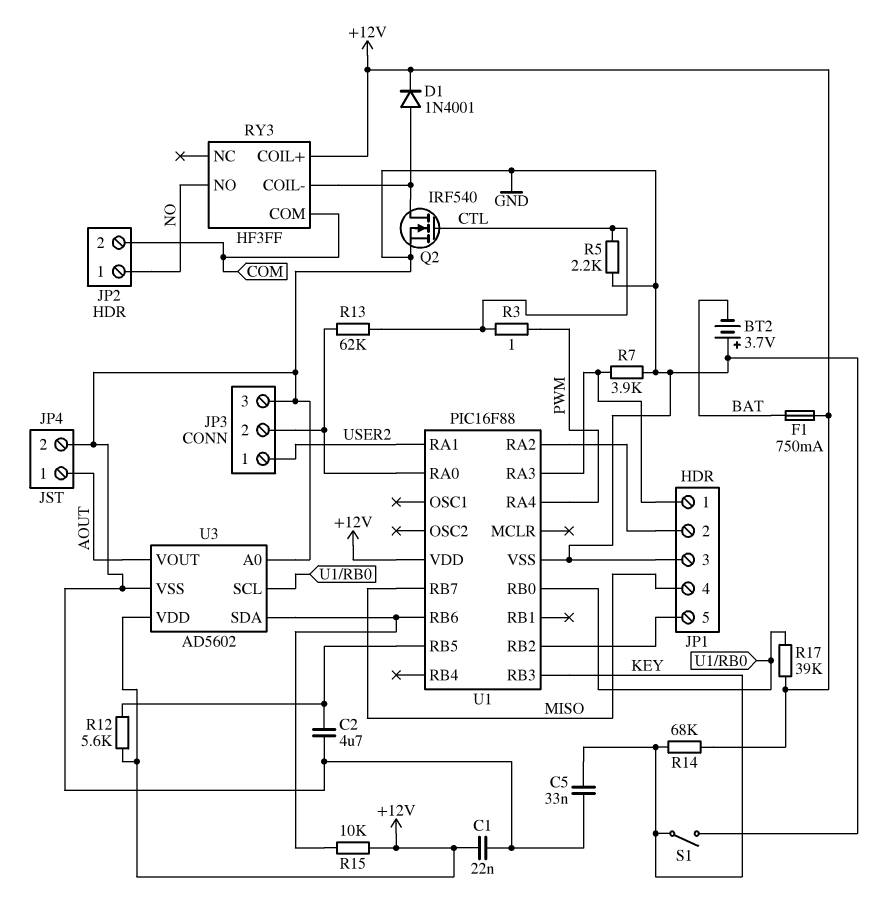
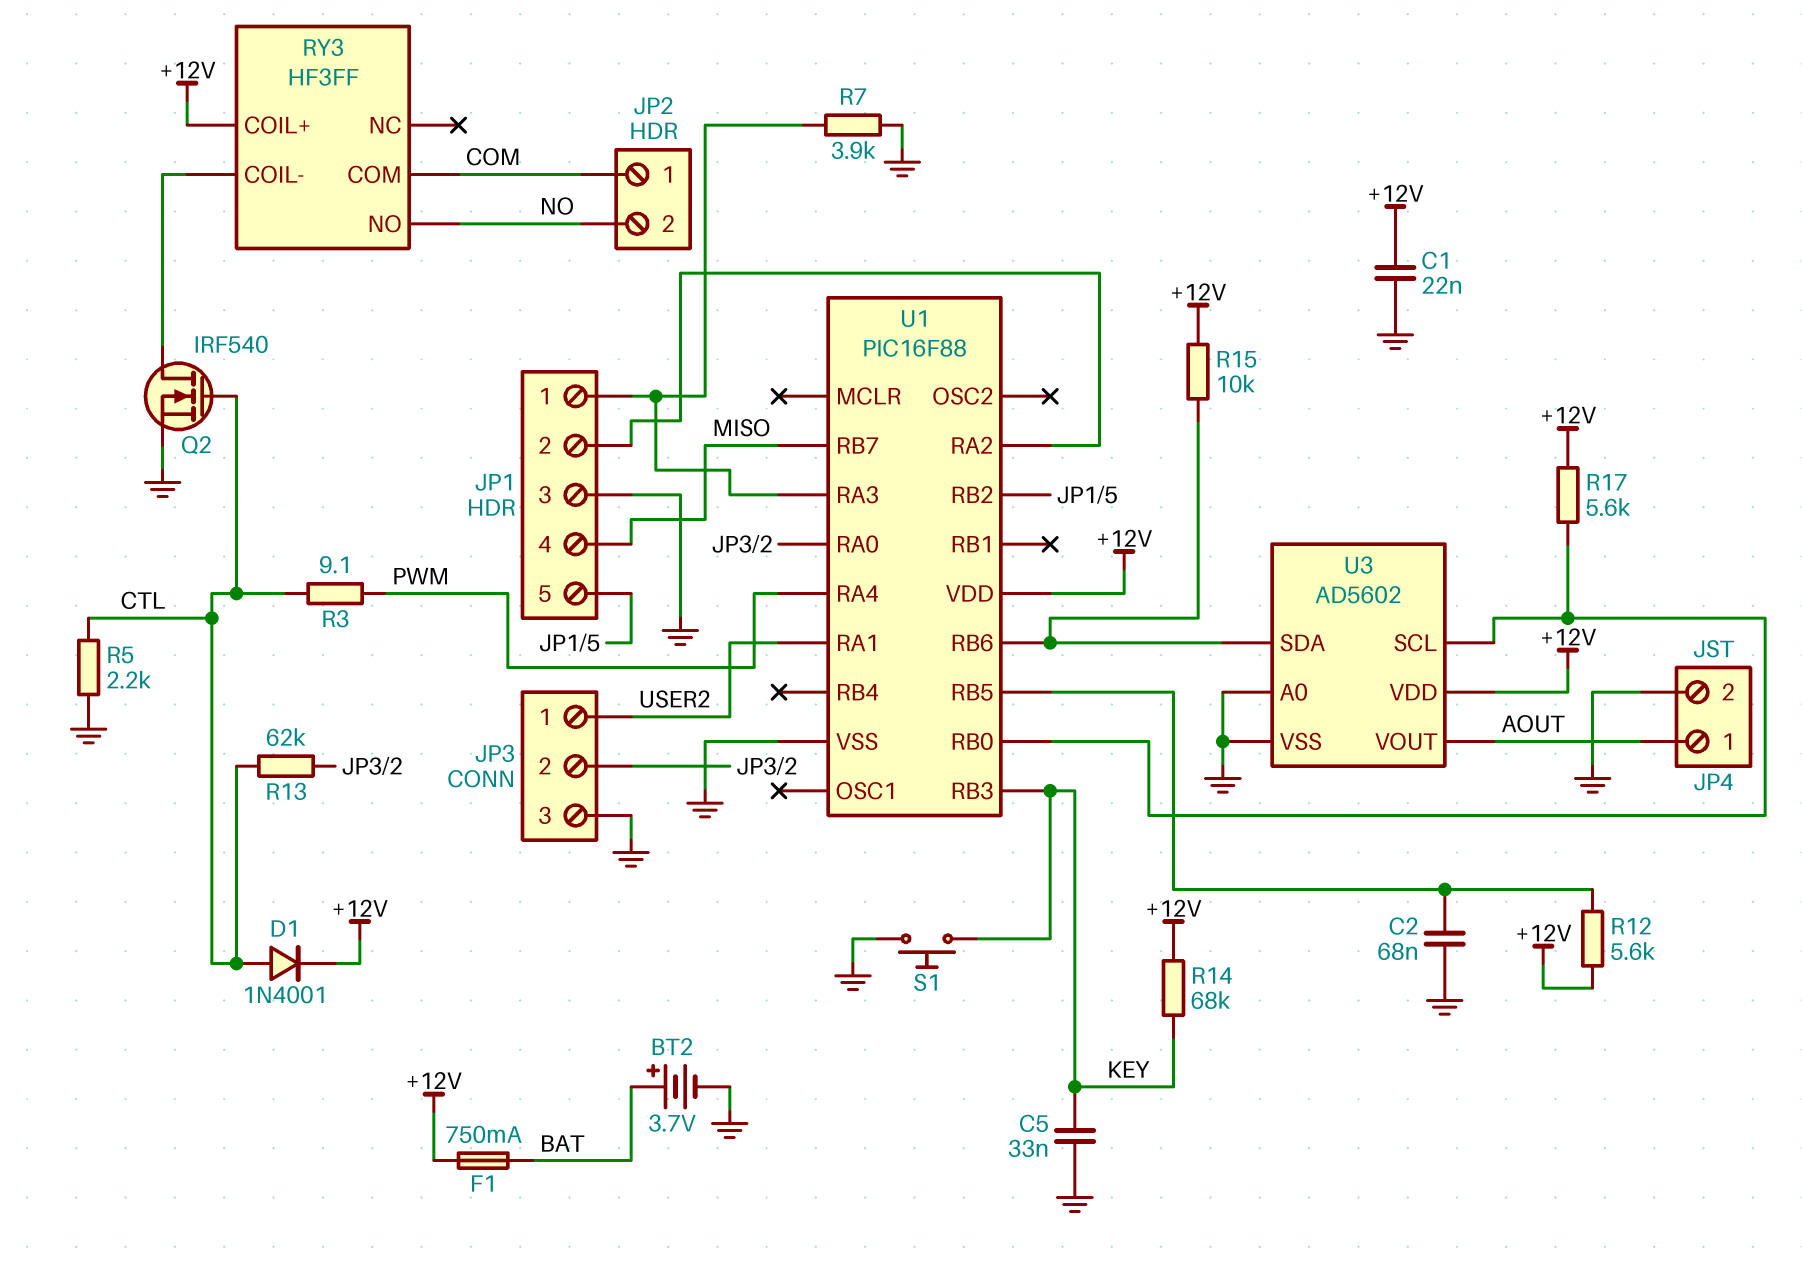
BT2: 3.7V (plus GND, minus BAT) -> 3.7V (plus BAT, minus GND)
C2: 4.7uF (GND, U1/RB5) -> 68nF (GND, U1/RB5)
D1: diode 1N4001 (A RY3/COIL-, K +12V) -> diode 1N4001 (A CTL, K +12V)
JP2 pin 1: NO -> COM
JP2 pin 2: COM -> NO
R3: 1 (CTL, PWM) -> 9.1 (CTL, PWM)
R17: 39k (+12V, U1/RB0) -> 5.6k (+12V, U1/RB0)
S1: switch (GND, KEY) -> button (GND, KEY)

